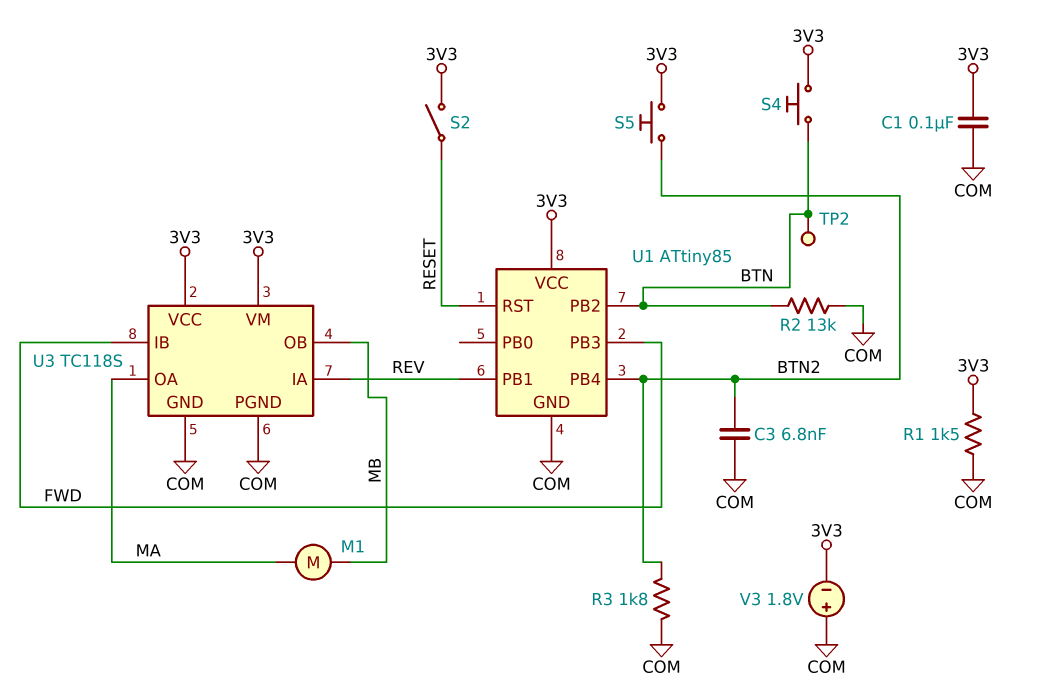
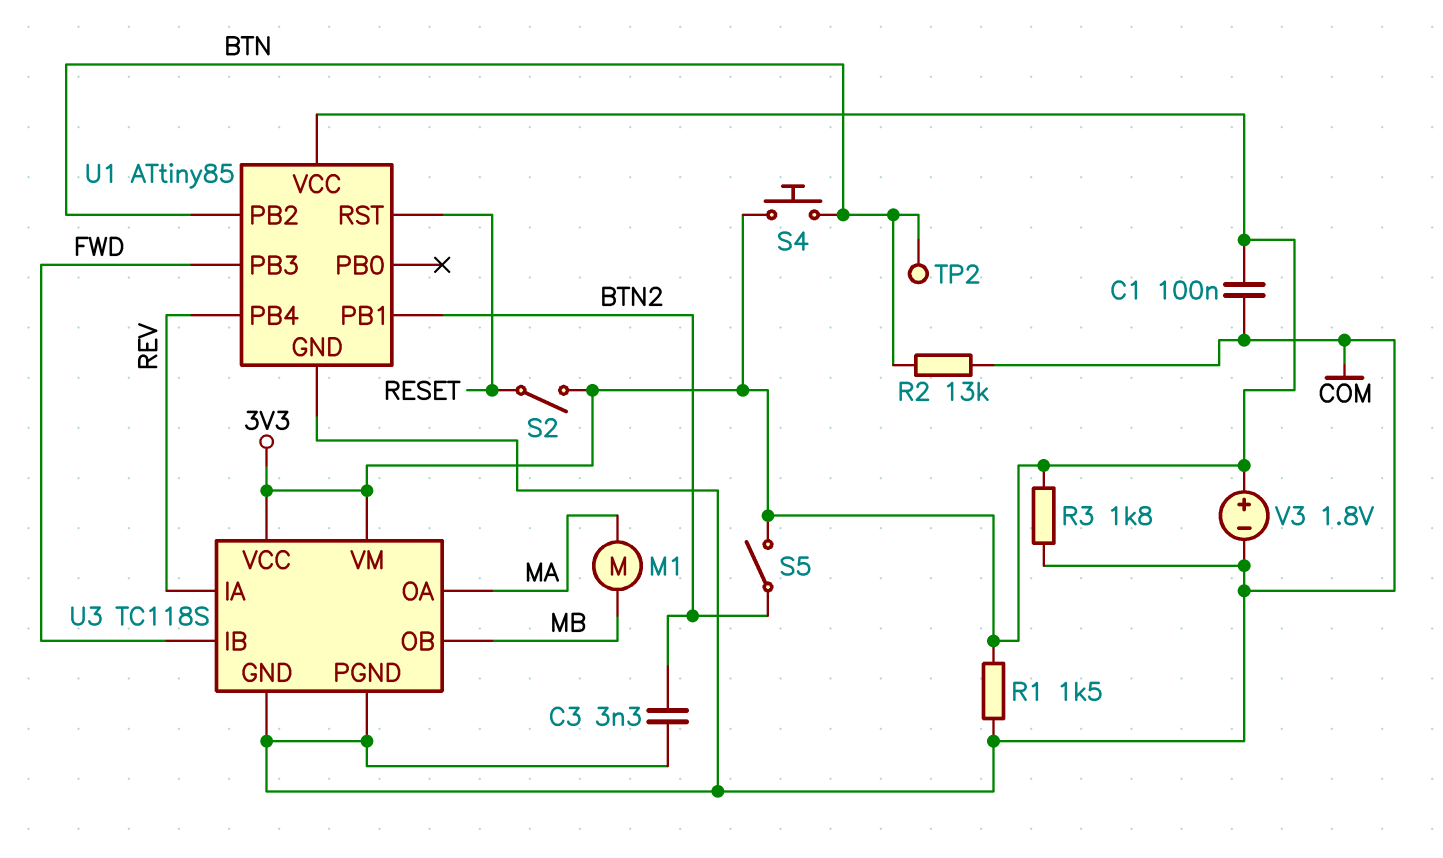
C3: 6.8nF (BTN2, COM) -> 3.3nF (BTN2, COM)
R3: 1.8k (BTN2, COM) -> 1.8k (3V3, COM)
S5: button (3V3, BTN2) -> switch (3V3, BTN2)
U1 pin PB1: REV -> BTN2
U1 pin PB4: BTN2 -> REV
V3: 1.8V (plus COM, minus 3V3) -> 1.8V (plus 3V3, minus COM)

